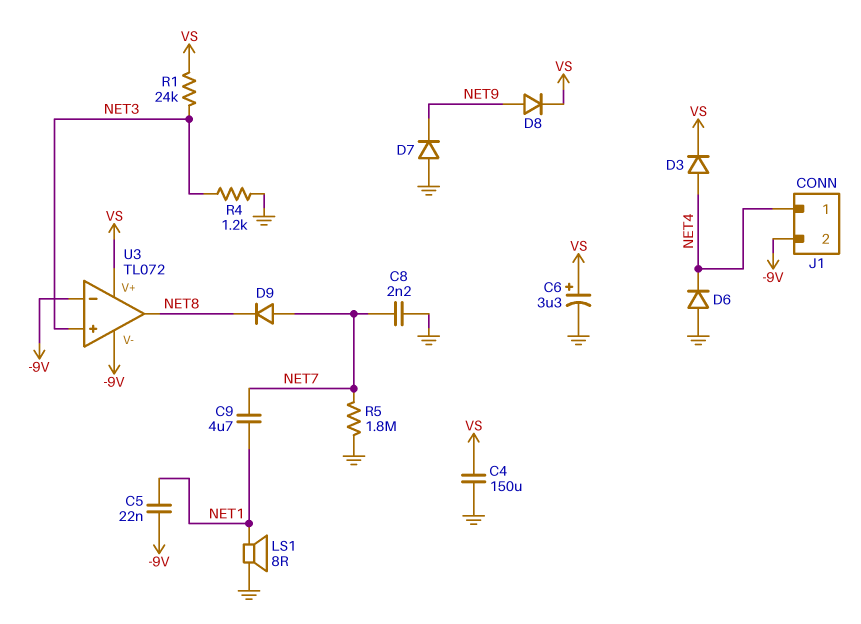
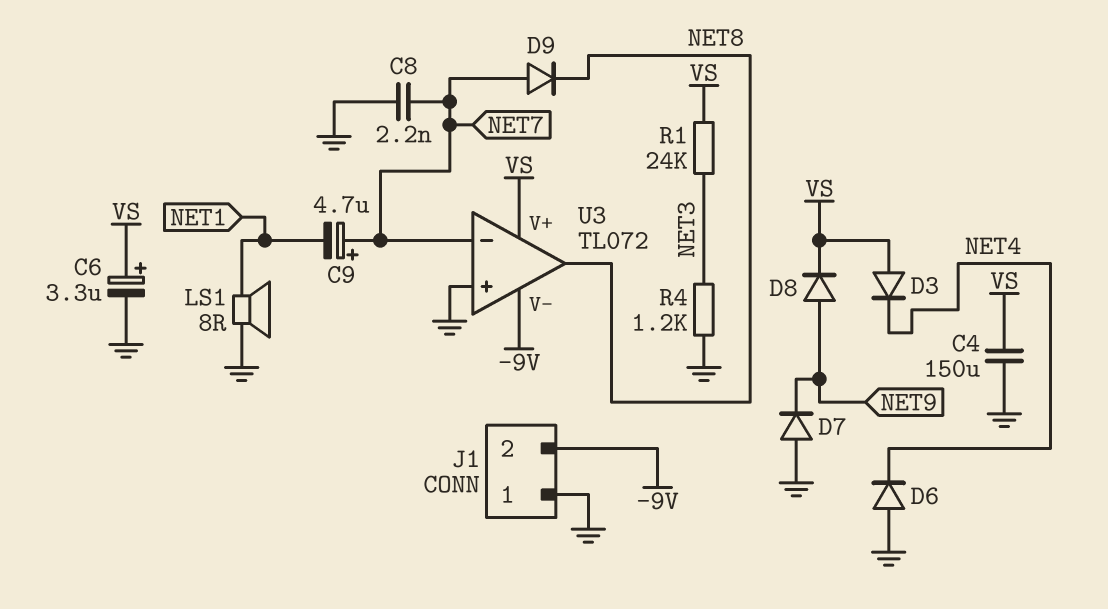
C5: 22nF (-9V, NET1) -> none
C9: 4.7uF (NET1, NET7) -> 4.7uF (plus NET7, minus NET1)
D3: diode (A NET4, K VS) -> diode (A VS, K NET4)
J1 pin 1: NET4 -> GND
R5: 1.8M (GND, NET7) -> none
U3 pin in+: NET3 -> GND
U3 pin in-: -9V -> NET7

